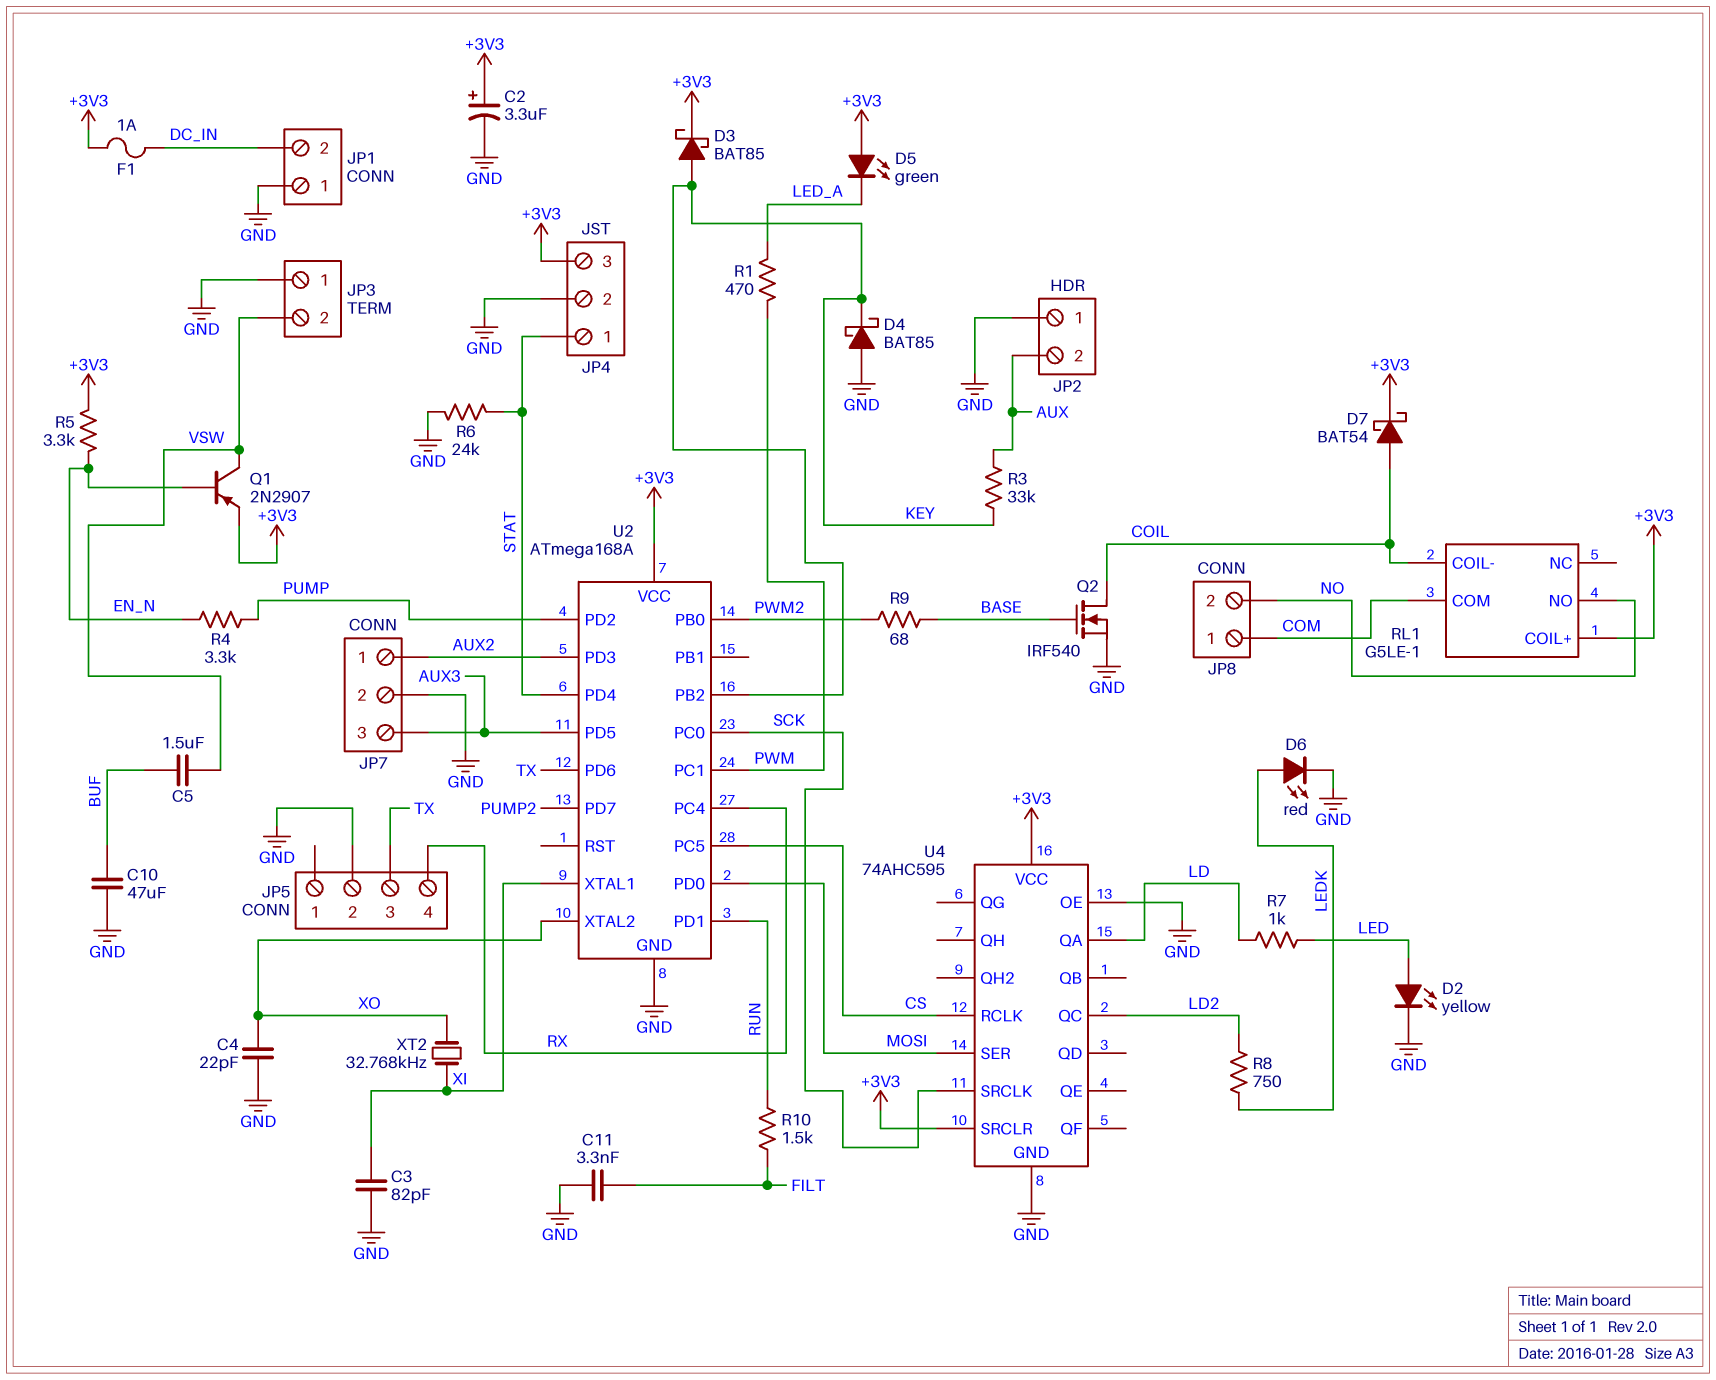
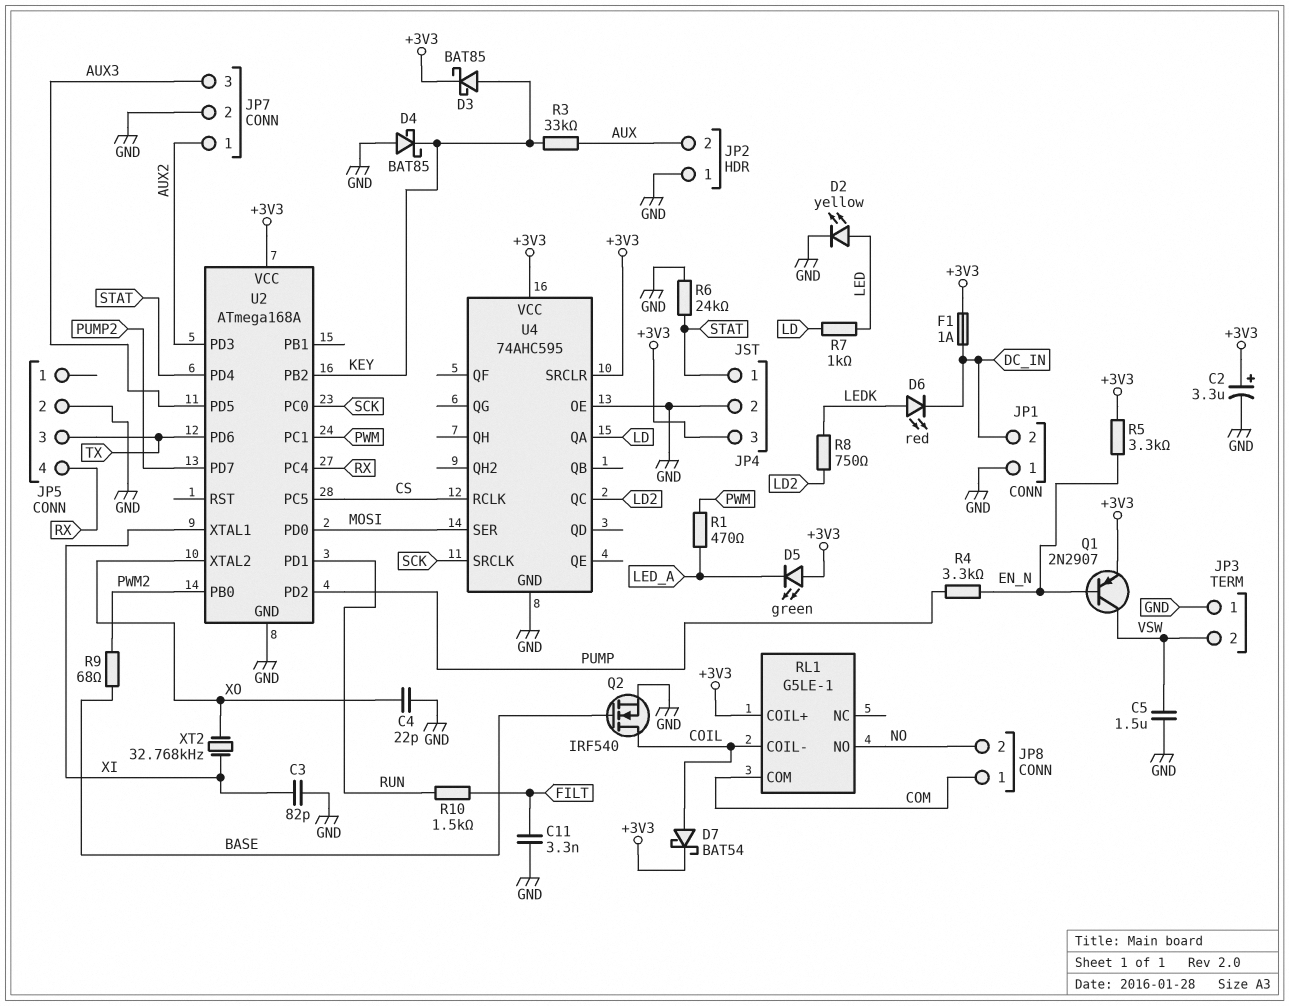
C5: 1.5uF (BUF, VSW) -> 1.5uF (GND, VSW)
C10: 47uF (BUF, GND) -> none
D6: LED red (A LEDK, K GND) -> LED red (A LEDK, K DC_IN)

